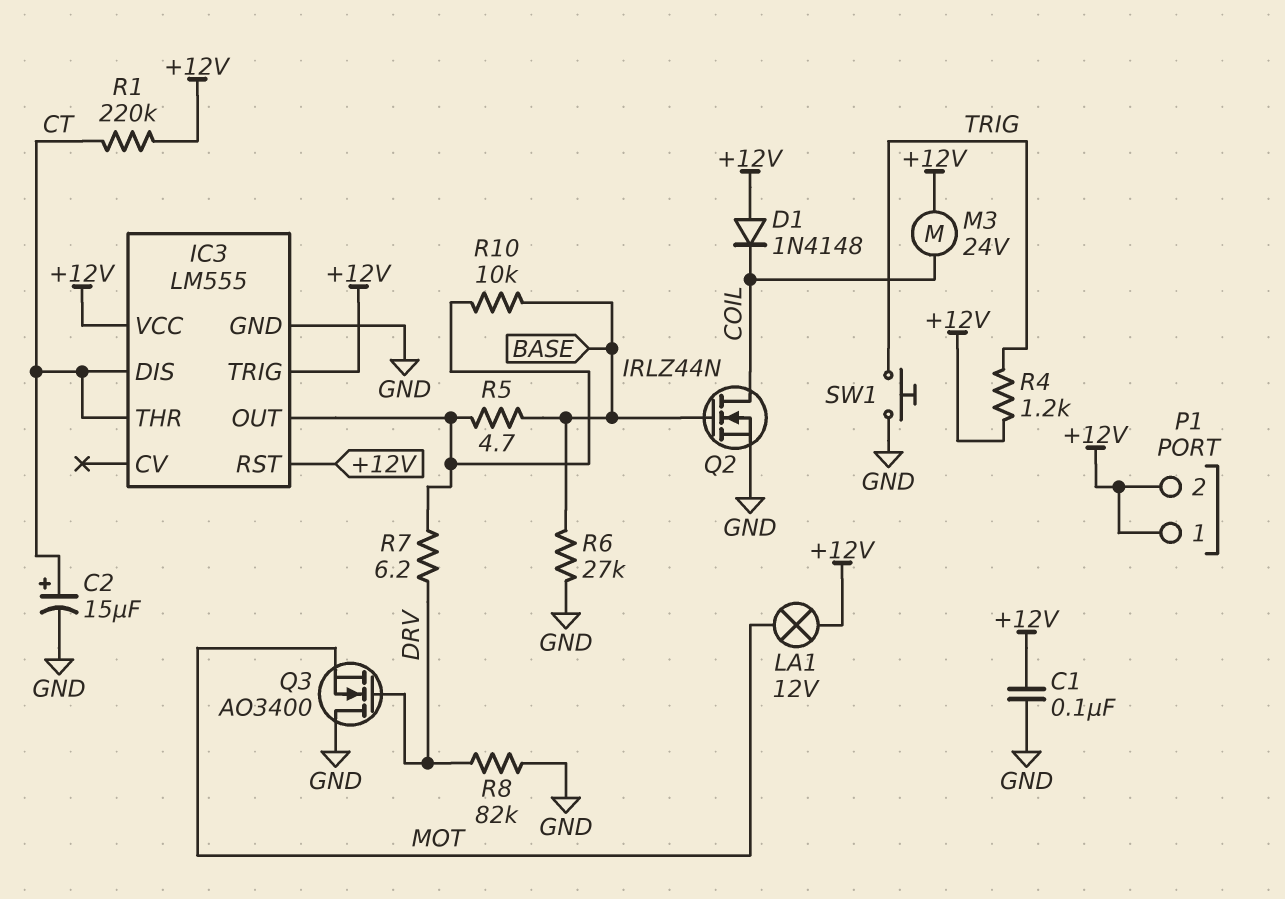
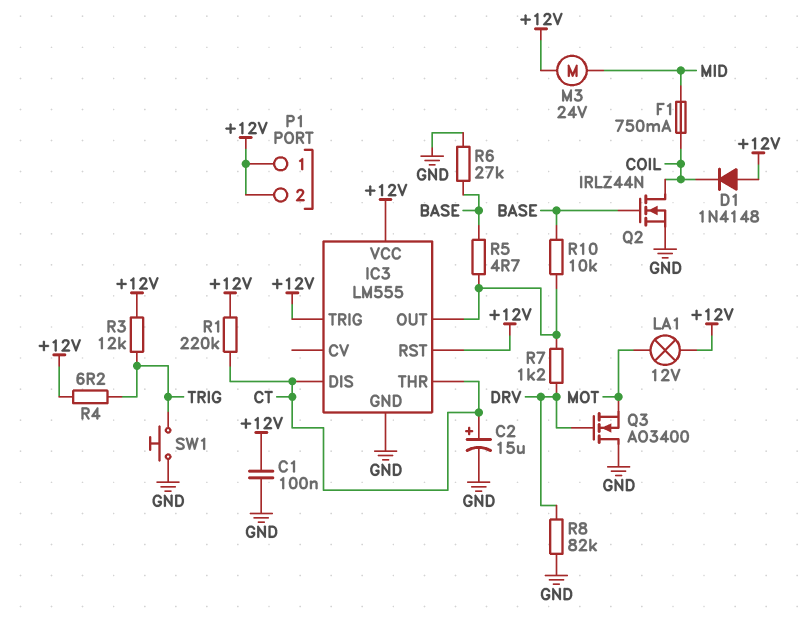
F1: none -> 750mA (COIL, MID)
M3: motor 24V (+12V, COIL) -> motor 24V (+12V, MID)
R3: none -> 12k (+12V, TRIG)
R4: 1.2k (+12V, TRIG) -> 6.2 (+12V, TRIG)
R7: 6.2 (DRV, IC3/OUT) -> 1.2k (DRV, IC3/OUT)

